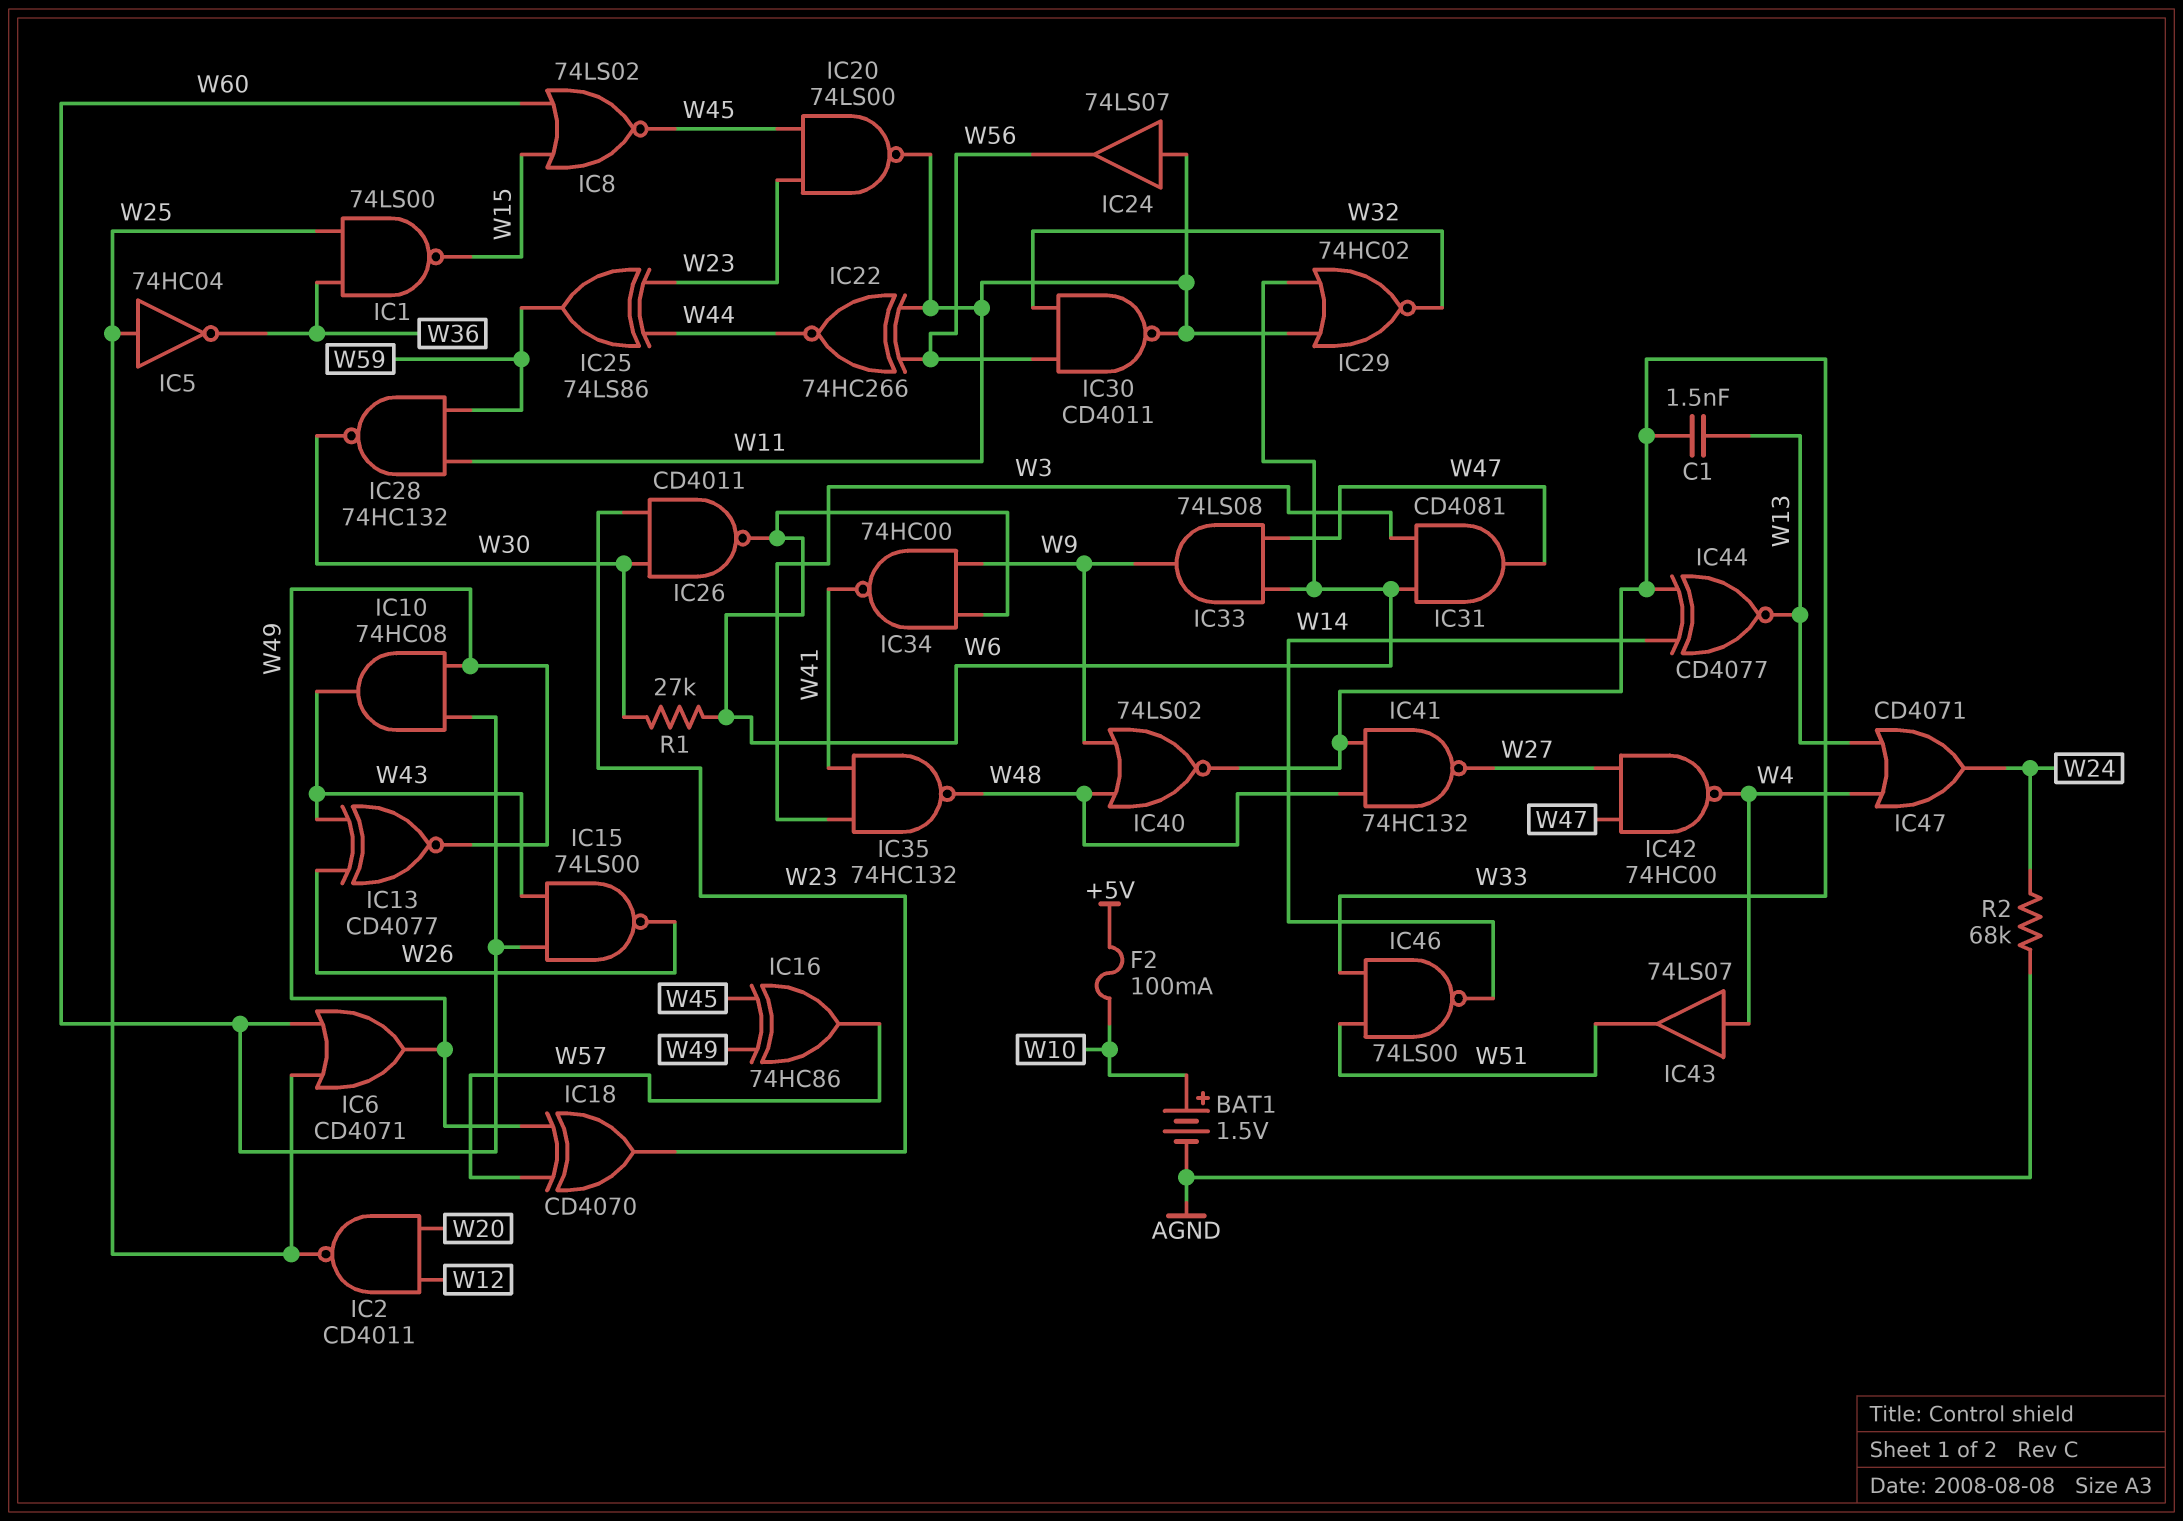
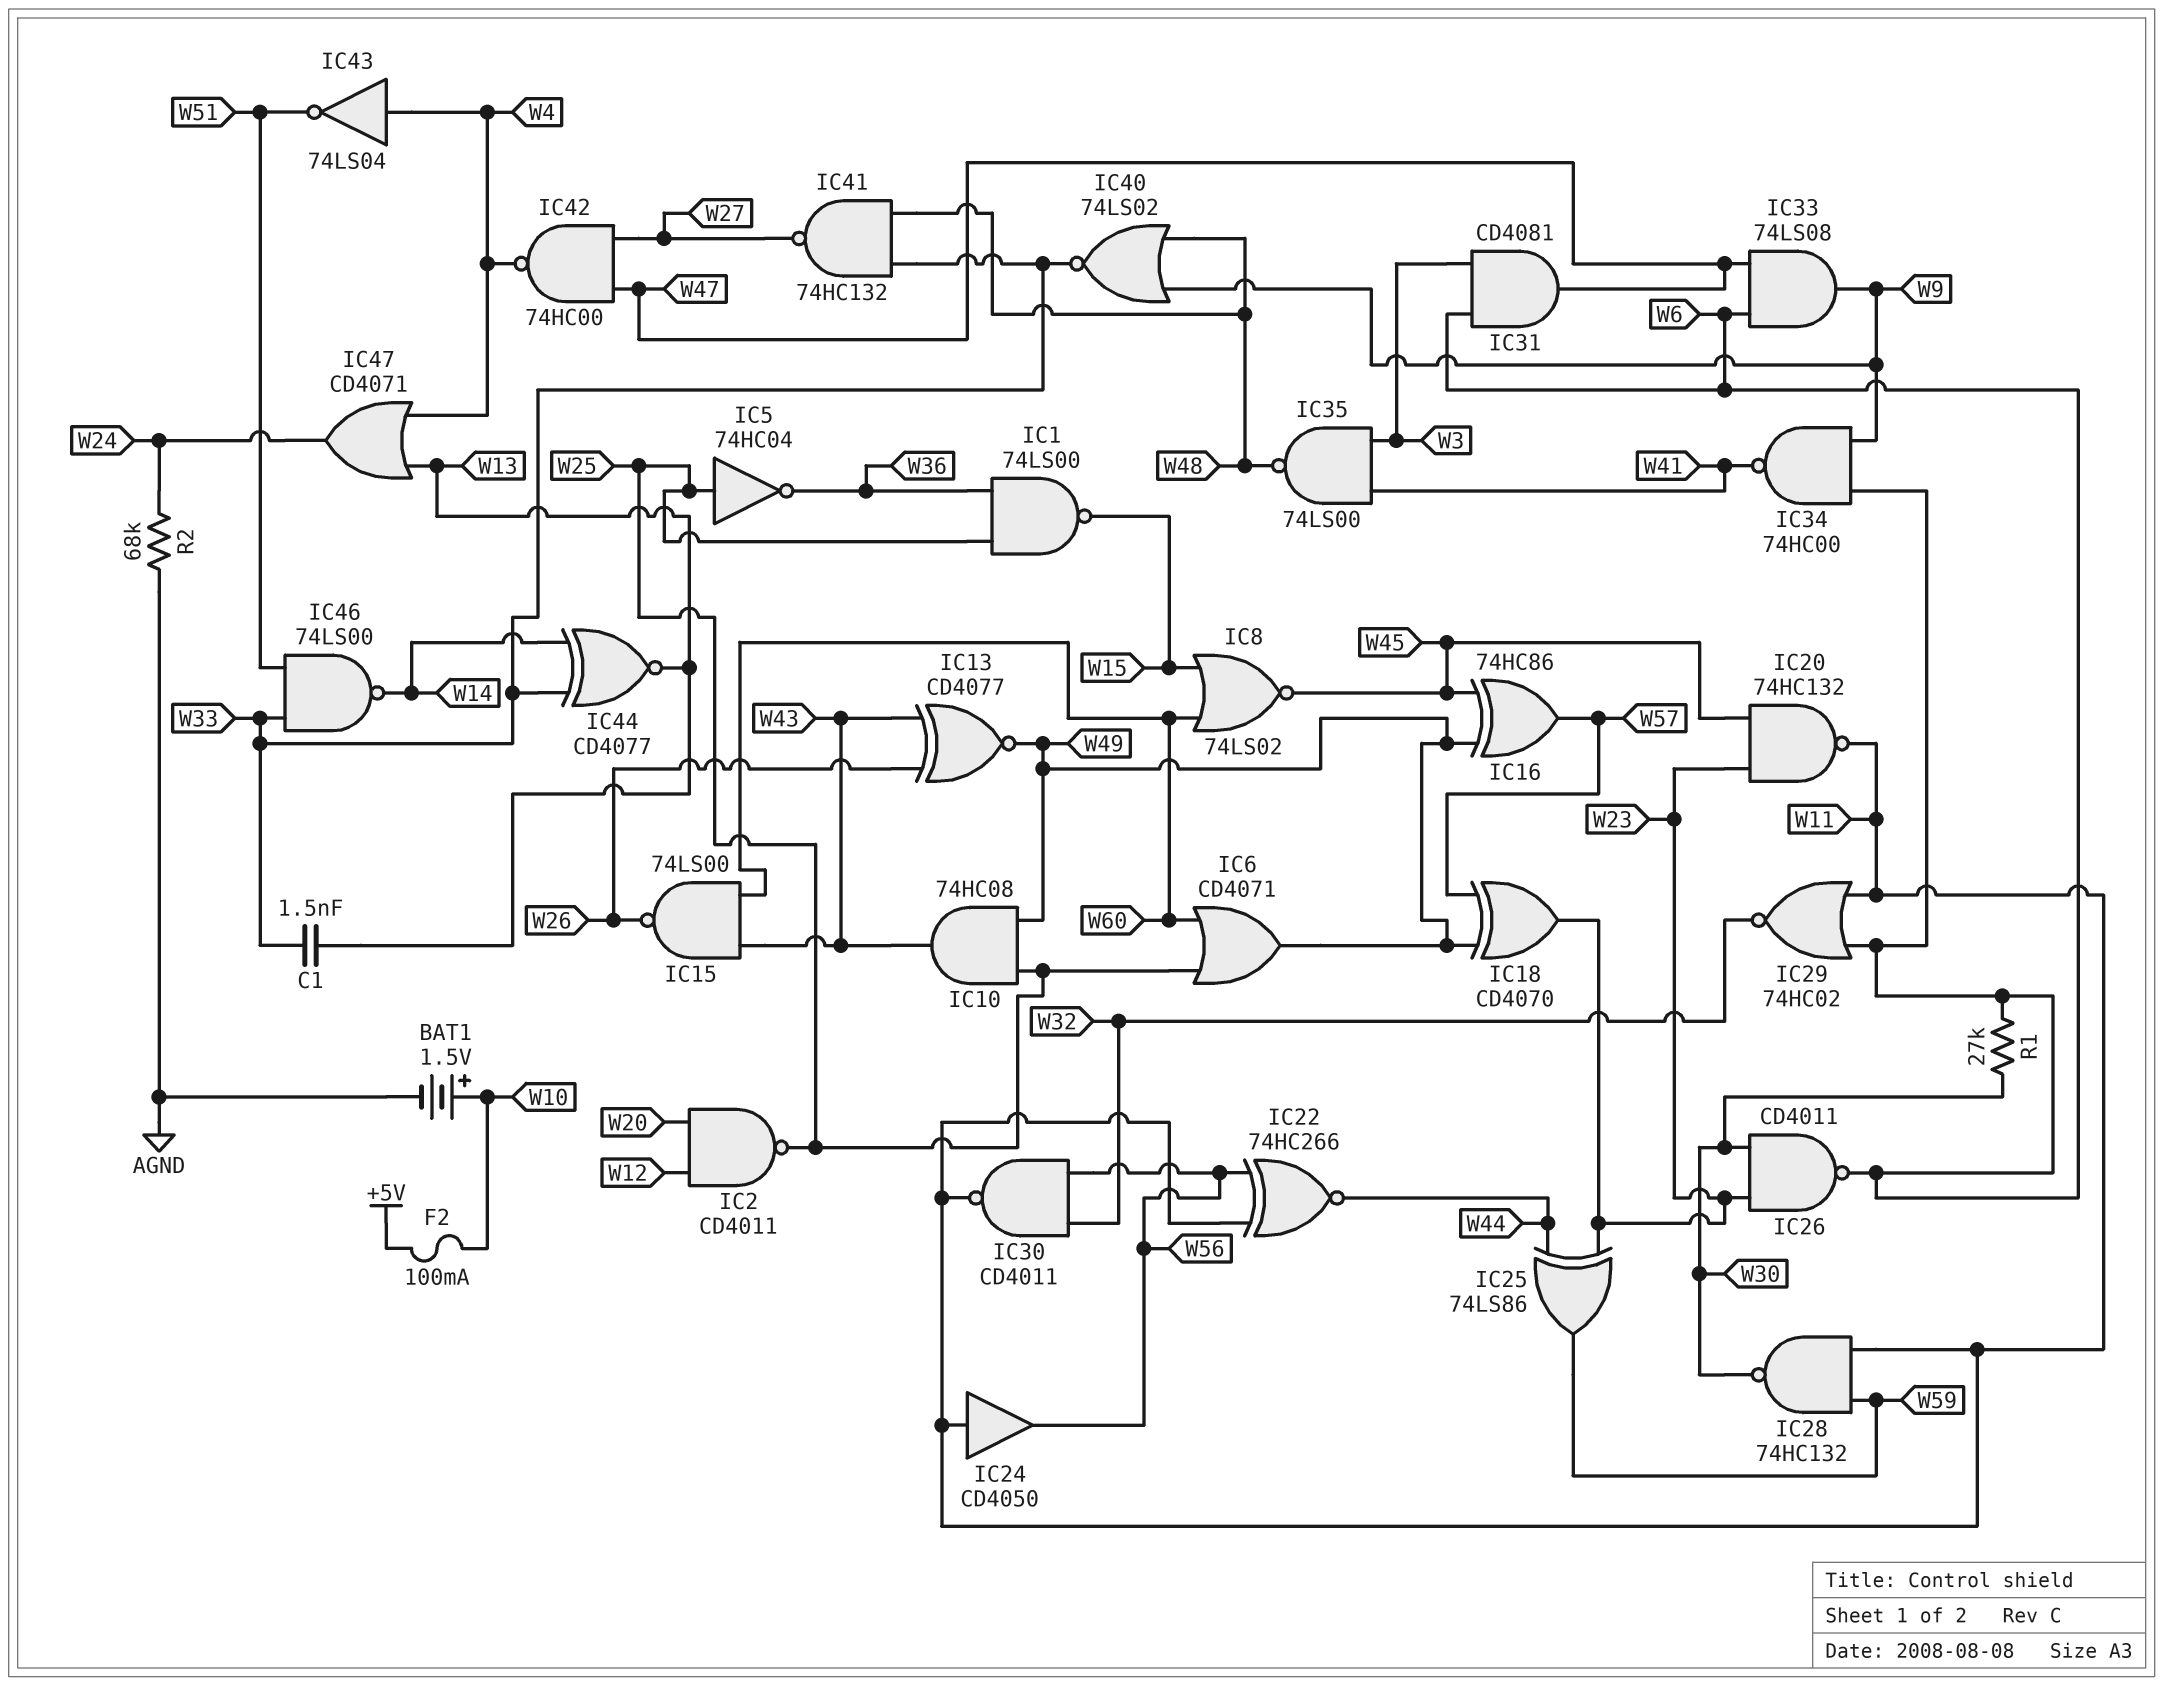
IC10: AND 74HC08 (in W49, in W60, out W43) -> AND 74HC08 (in W25, in W49, out W43)
IC20: NAND 74LS00 (in W23, in W45, out W11) -> NAND 74HC132 (in W23, in W45, out W11)
IC24: buffer 74LS07 (in W11, out W56) -> buffer CD4050 (in W11, out W56)
IC35: NAND 74HC132 (in W3, in W41, out W48) -> NAND 74LS00 (in W3, in W41, out W48)
IC43: buffer 74LS07 (in W4, out W51) -> NOT 74LS04 (in W4, out W51)

